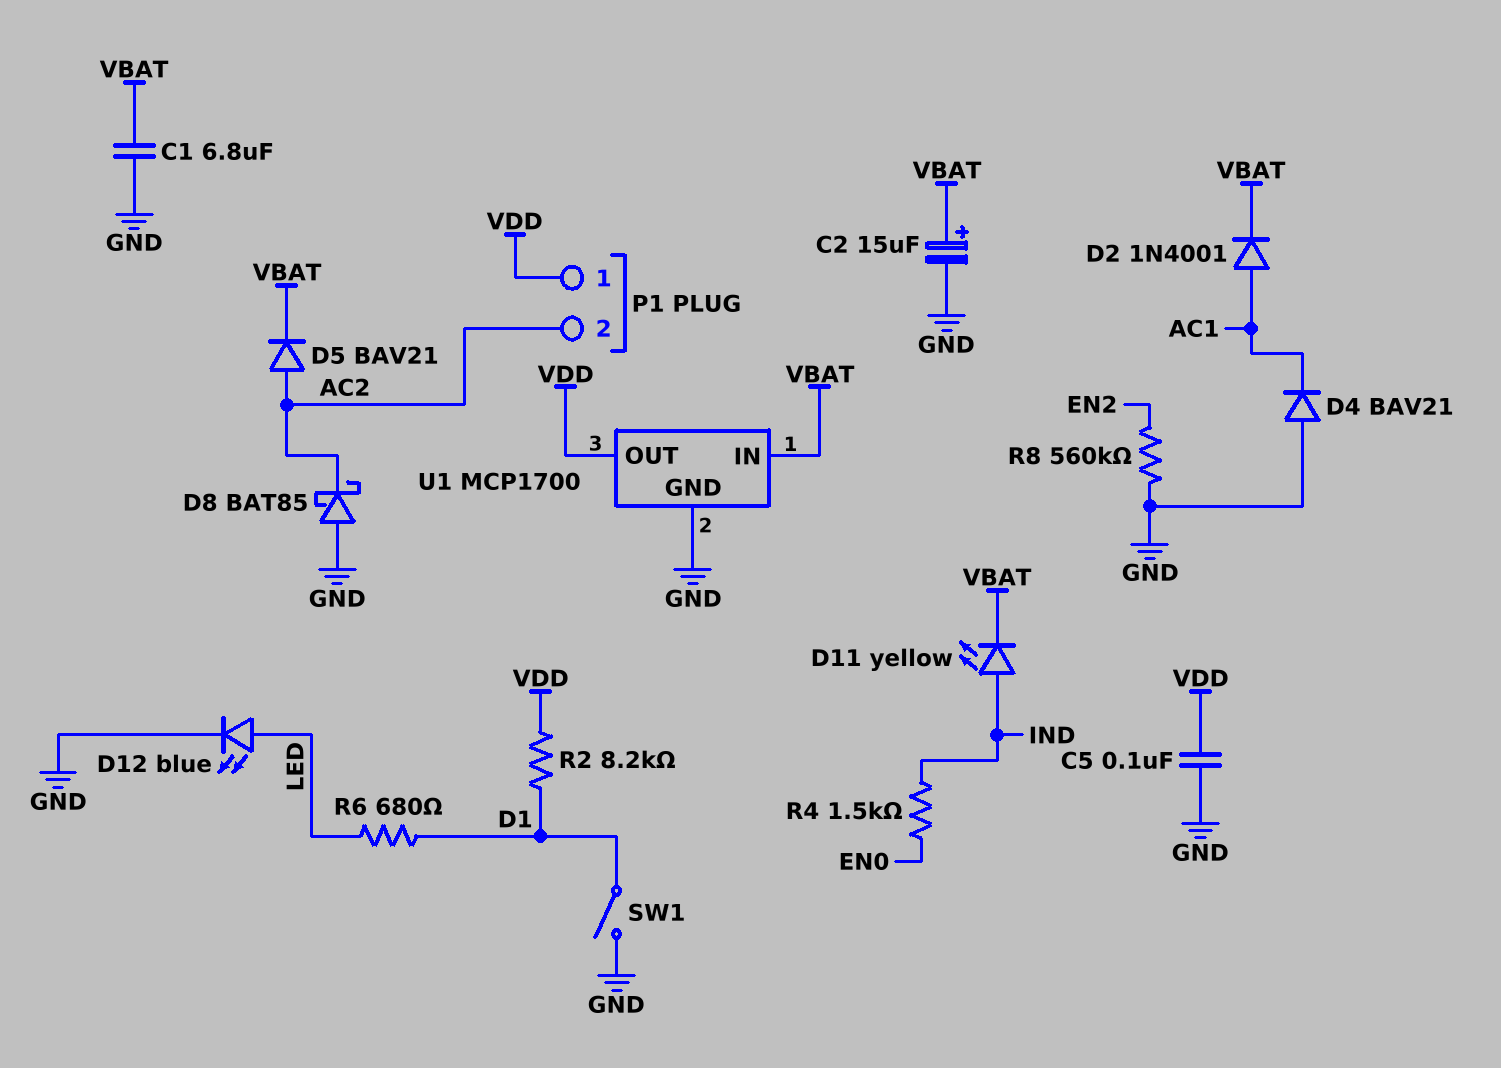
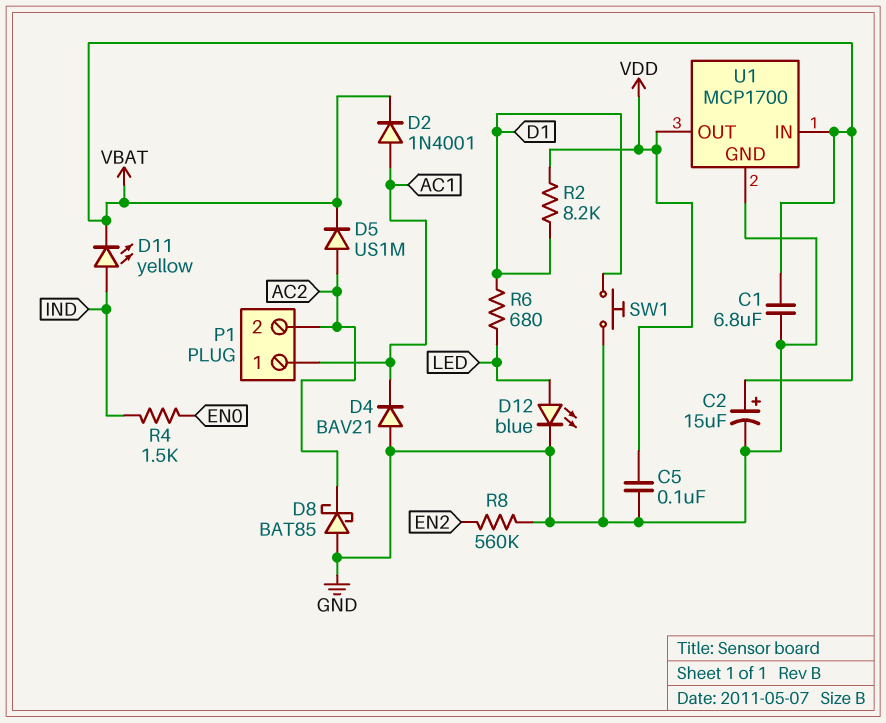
D5: diode BAV21 (A AC2, K VBAT) -> diode US1M (A AC2, K VBAT)
P1 pin 1: VDD -> AC1
SW1: switch (D1, GND) -> button (D1, GND)

